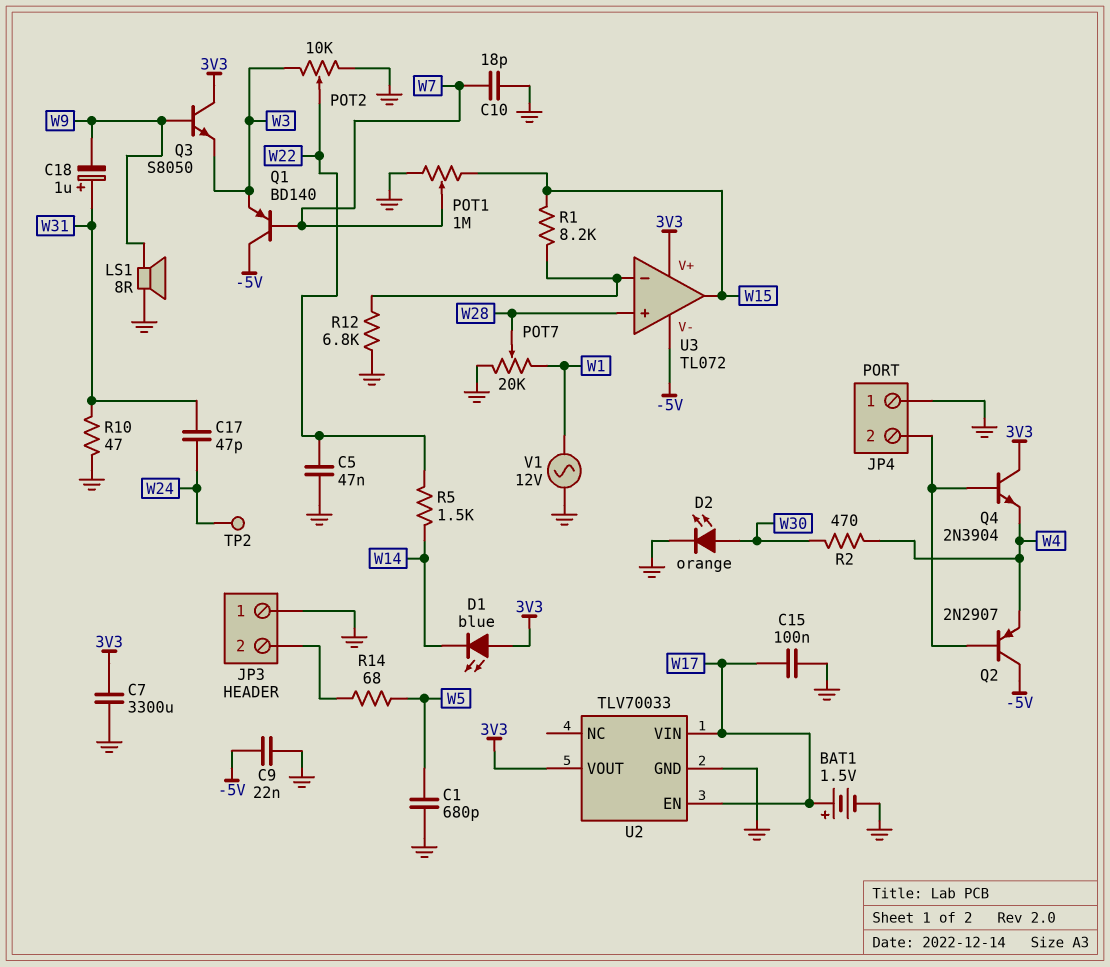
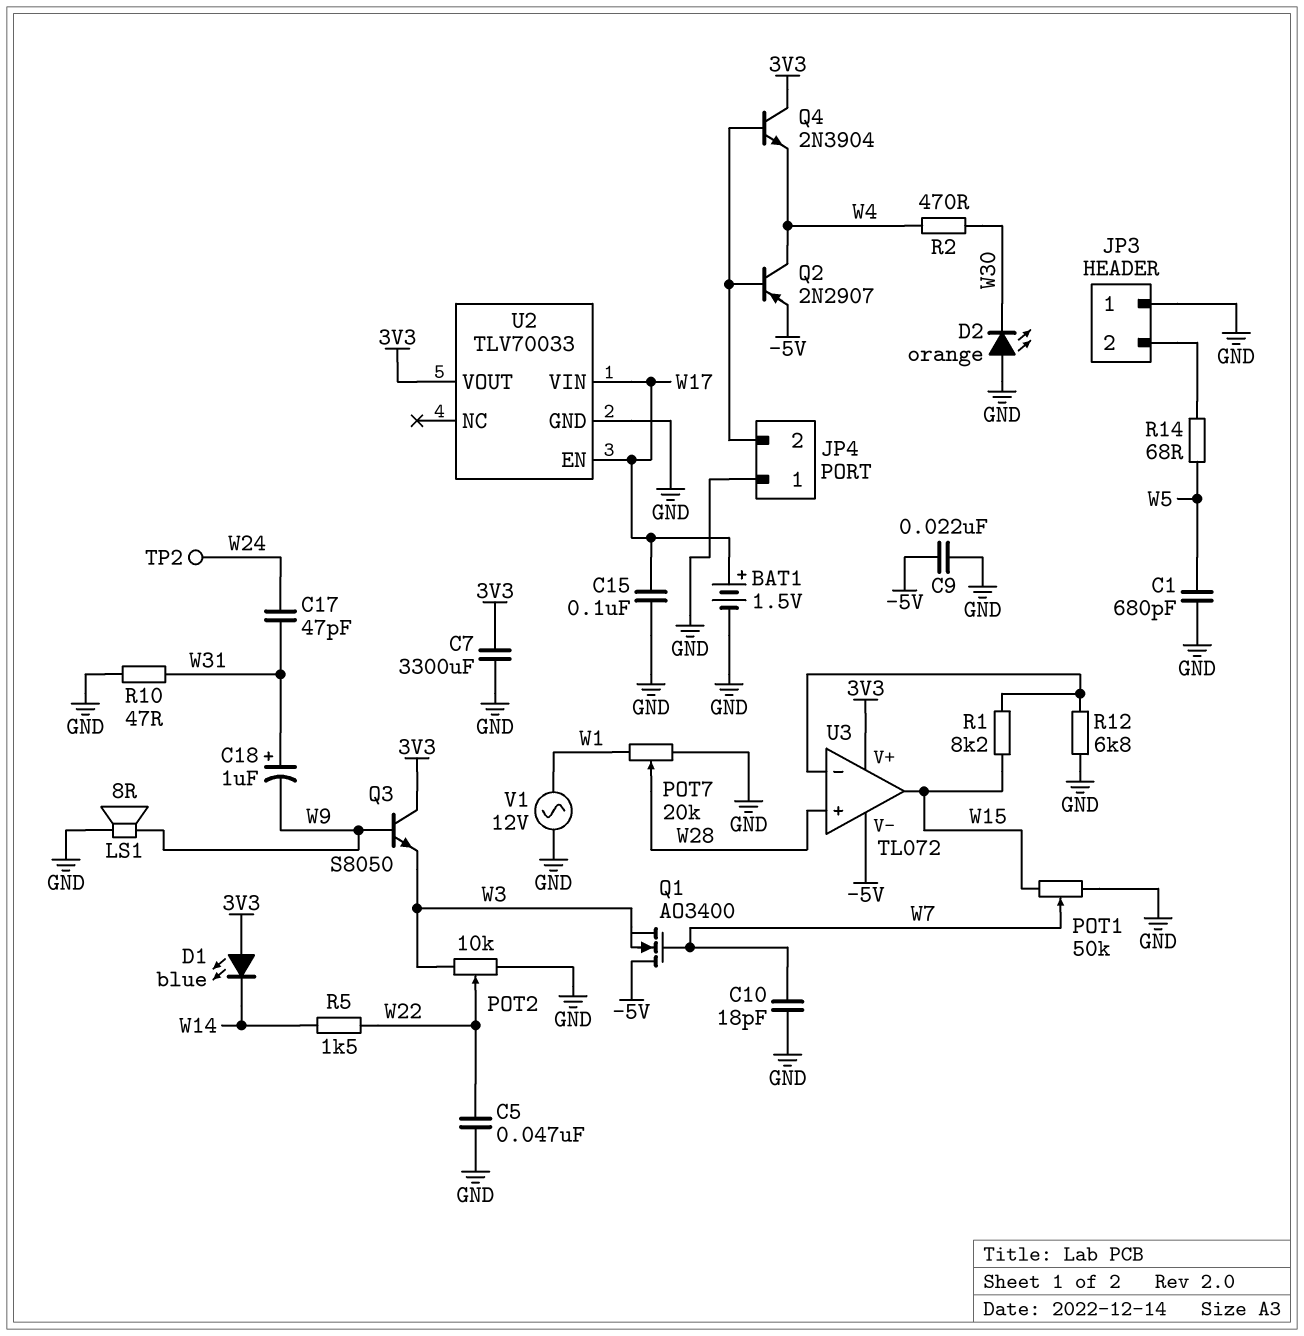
D2: LED orange (A W30, K GND) -> LED orange (A GND, K W30)
POT1: 1M (GND, W15, wiper W7) -> 50k (GND, W15, wiper W7)
Q1: PNP BD140 (B W7, C -5V, E W3) -> NMOS AO3400 (G W7, D -5V, S W3)
Q2: PNP 2N2907 (B JP4/2, C -5V, E W4) -> PNP 2N2907 (B JP4/2, C W4, E -5V)

